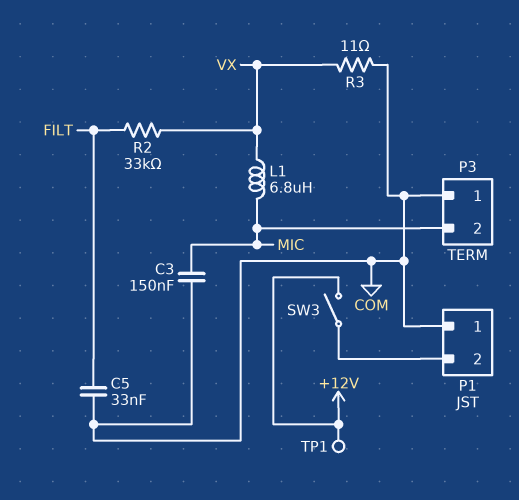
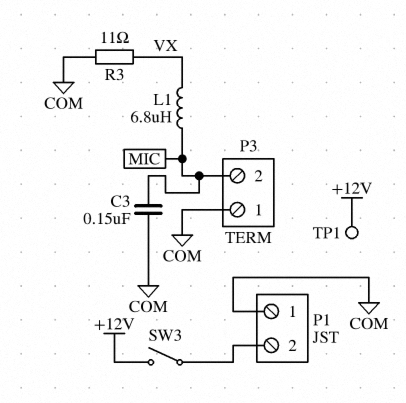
C5: 33nF (COM, FILT) -> none
R2: 33k (FILT, VX) -> none

